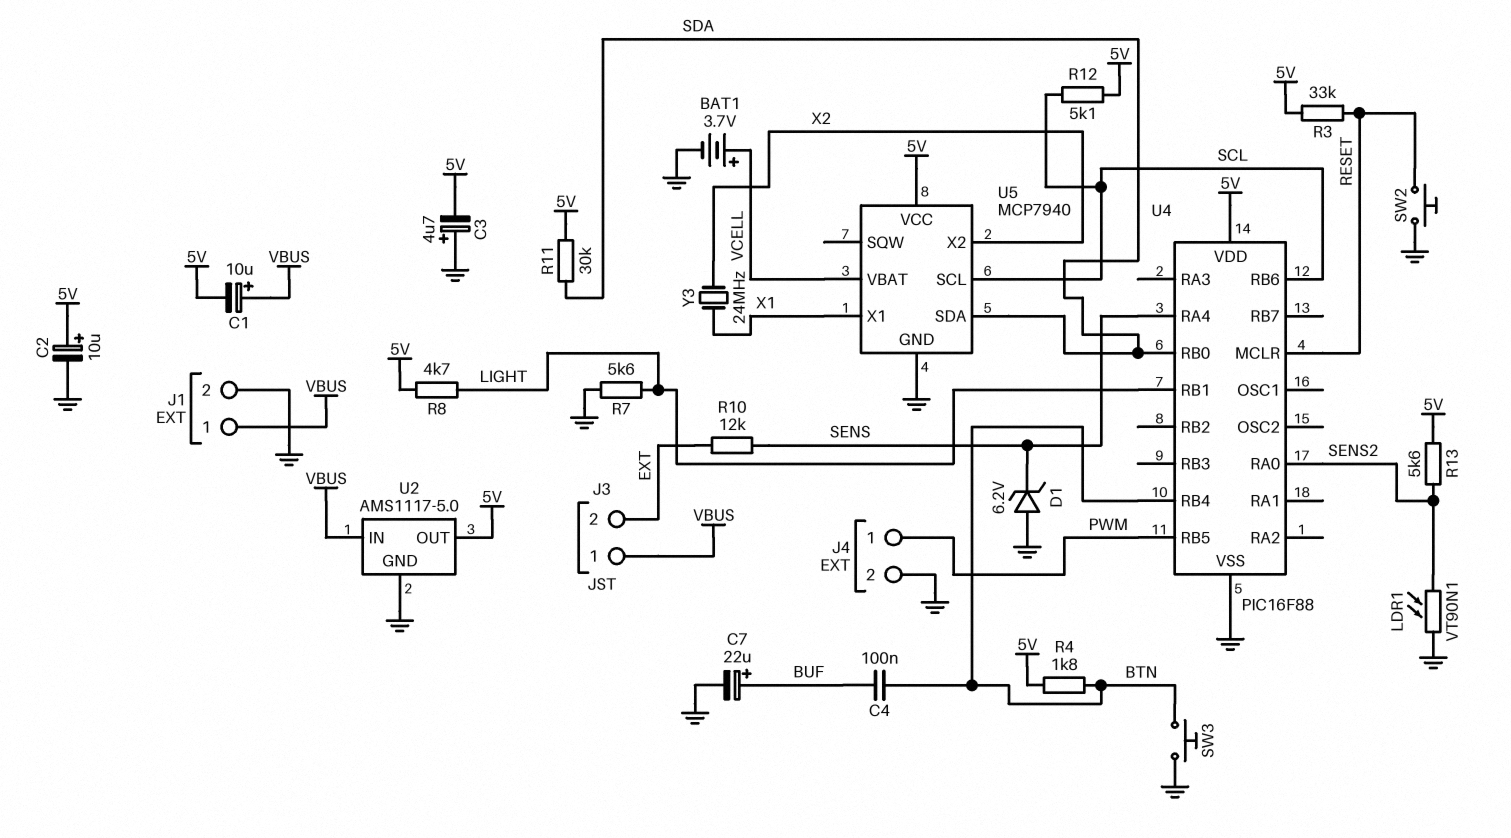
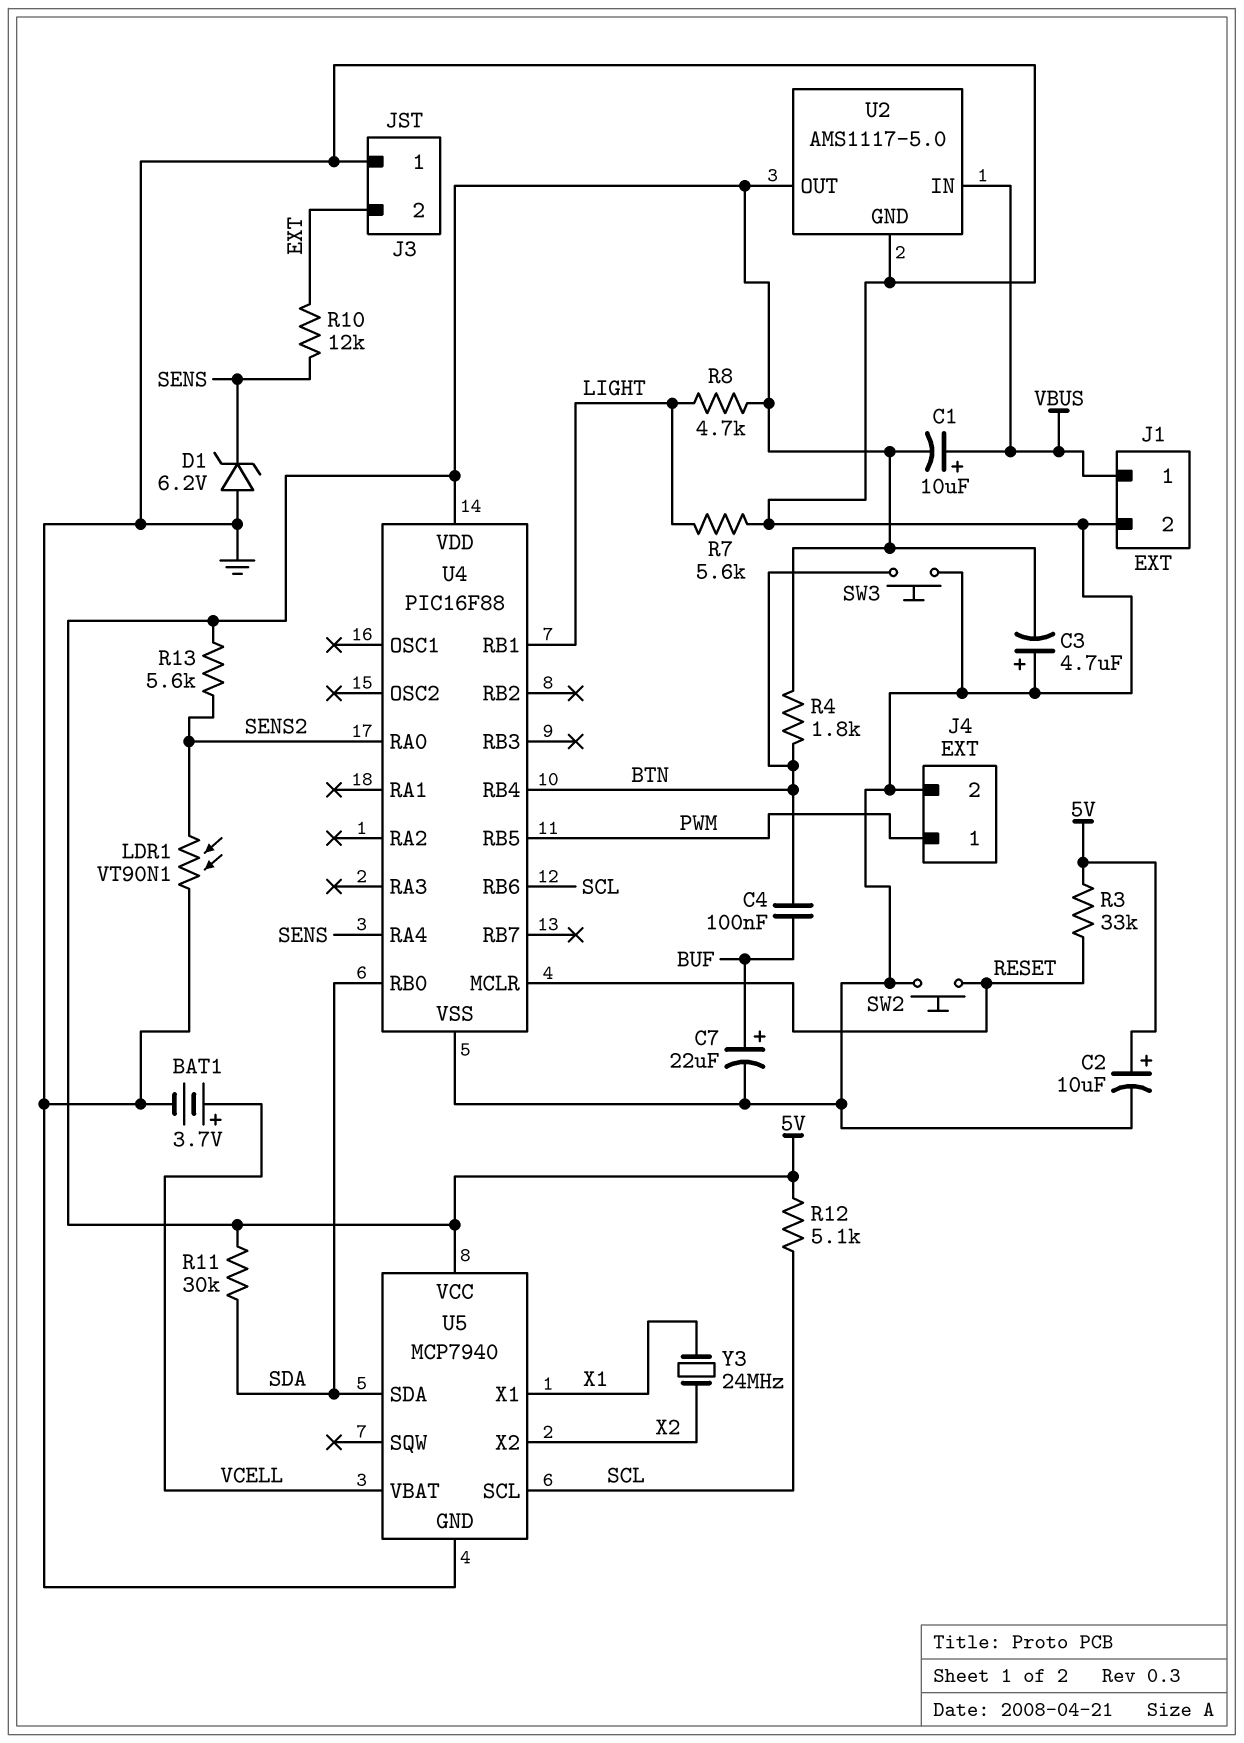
J3 pin 1: VBUS -> GND

